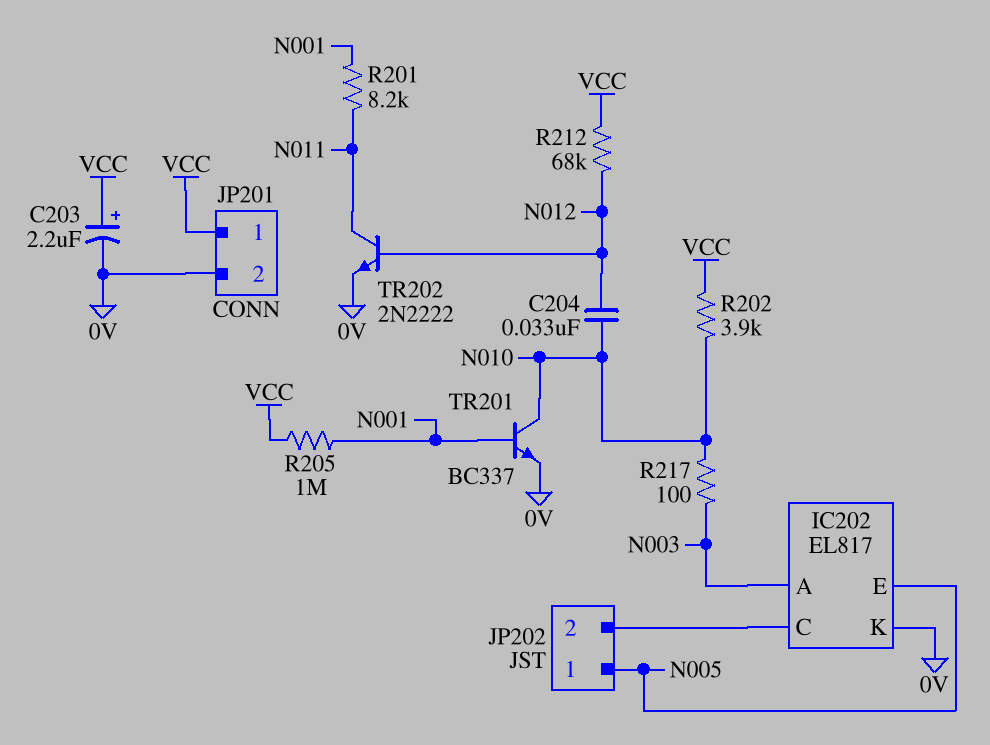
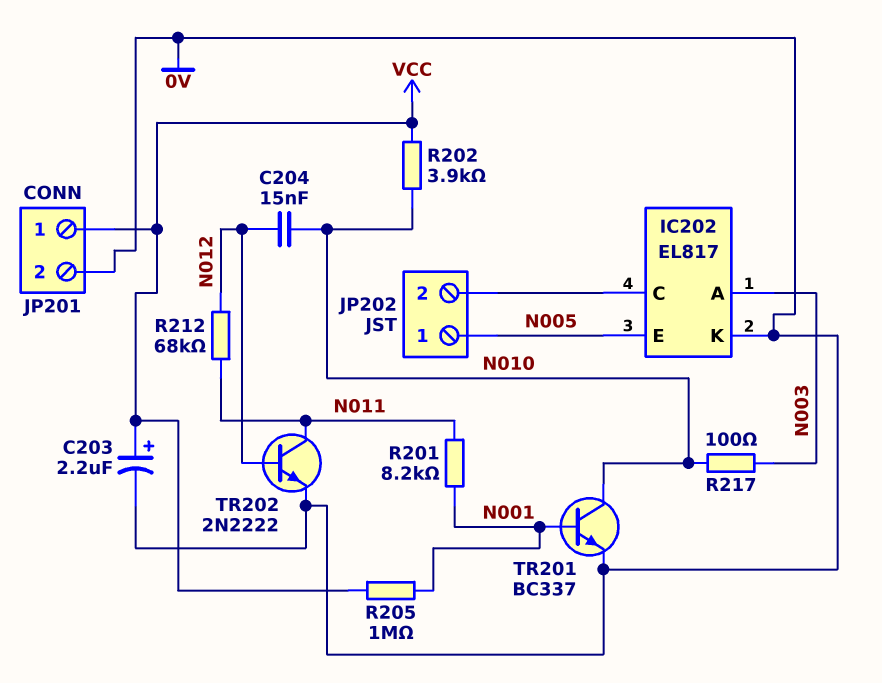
C204: 33nF (N010, N012) -> 15nF (N010, N012)
R212: 68k (N012, VCC) -> 68k (N011, N012)

